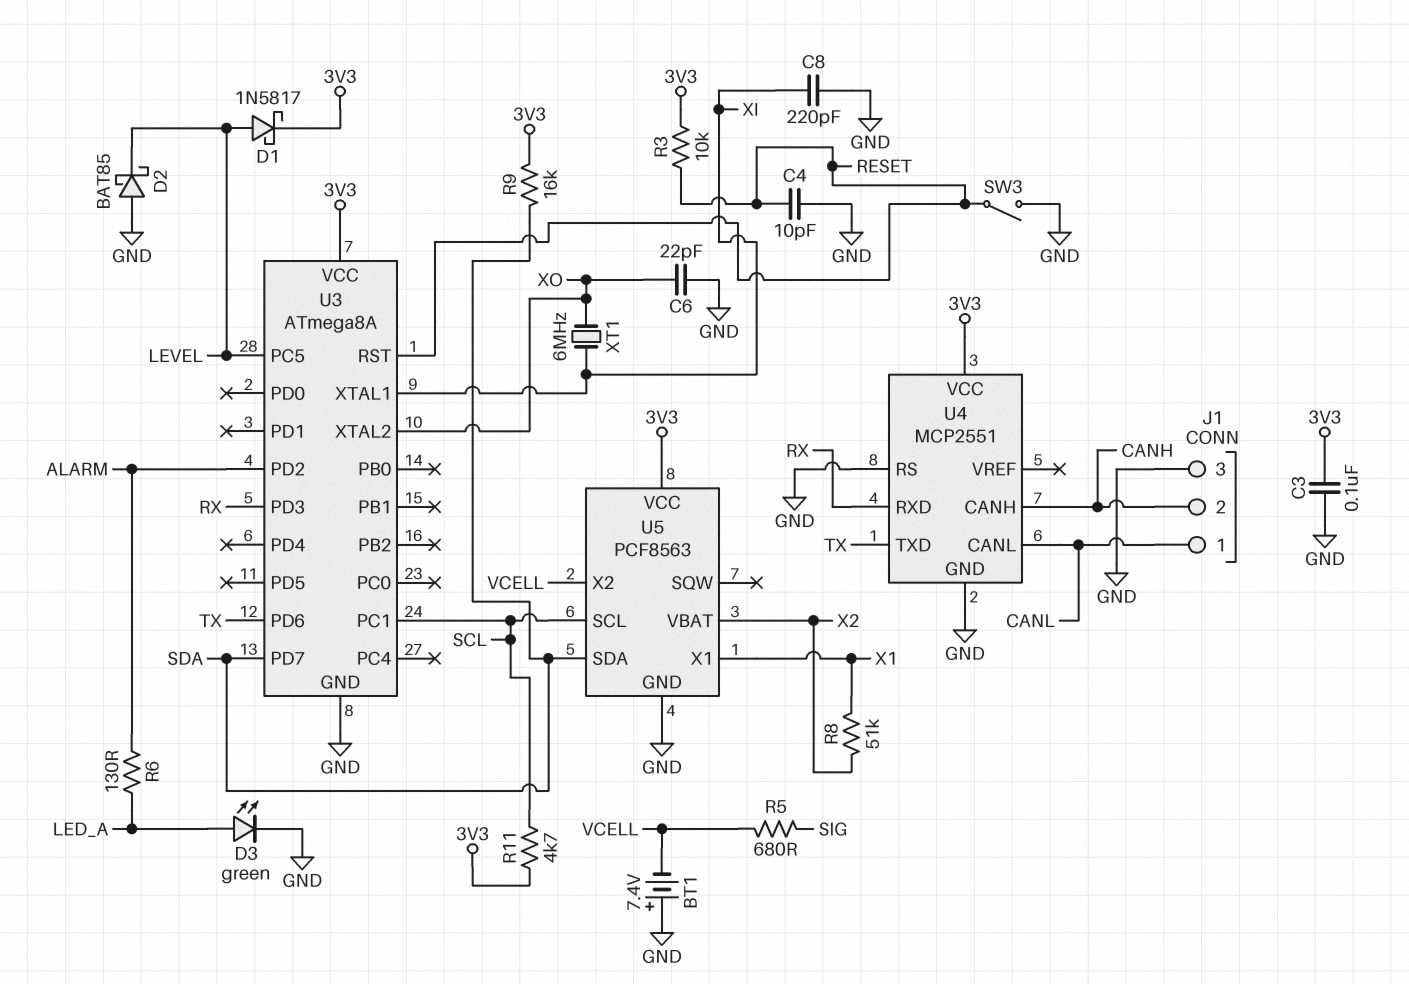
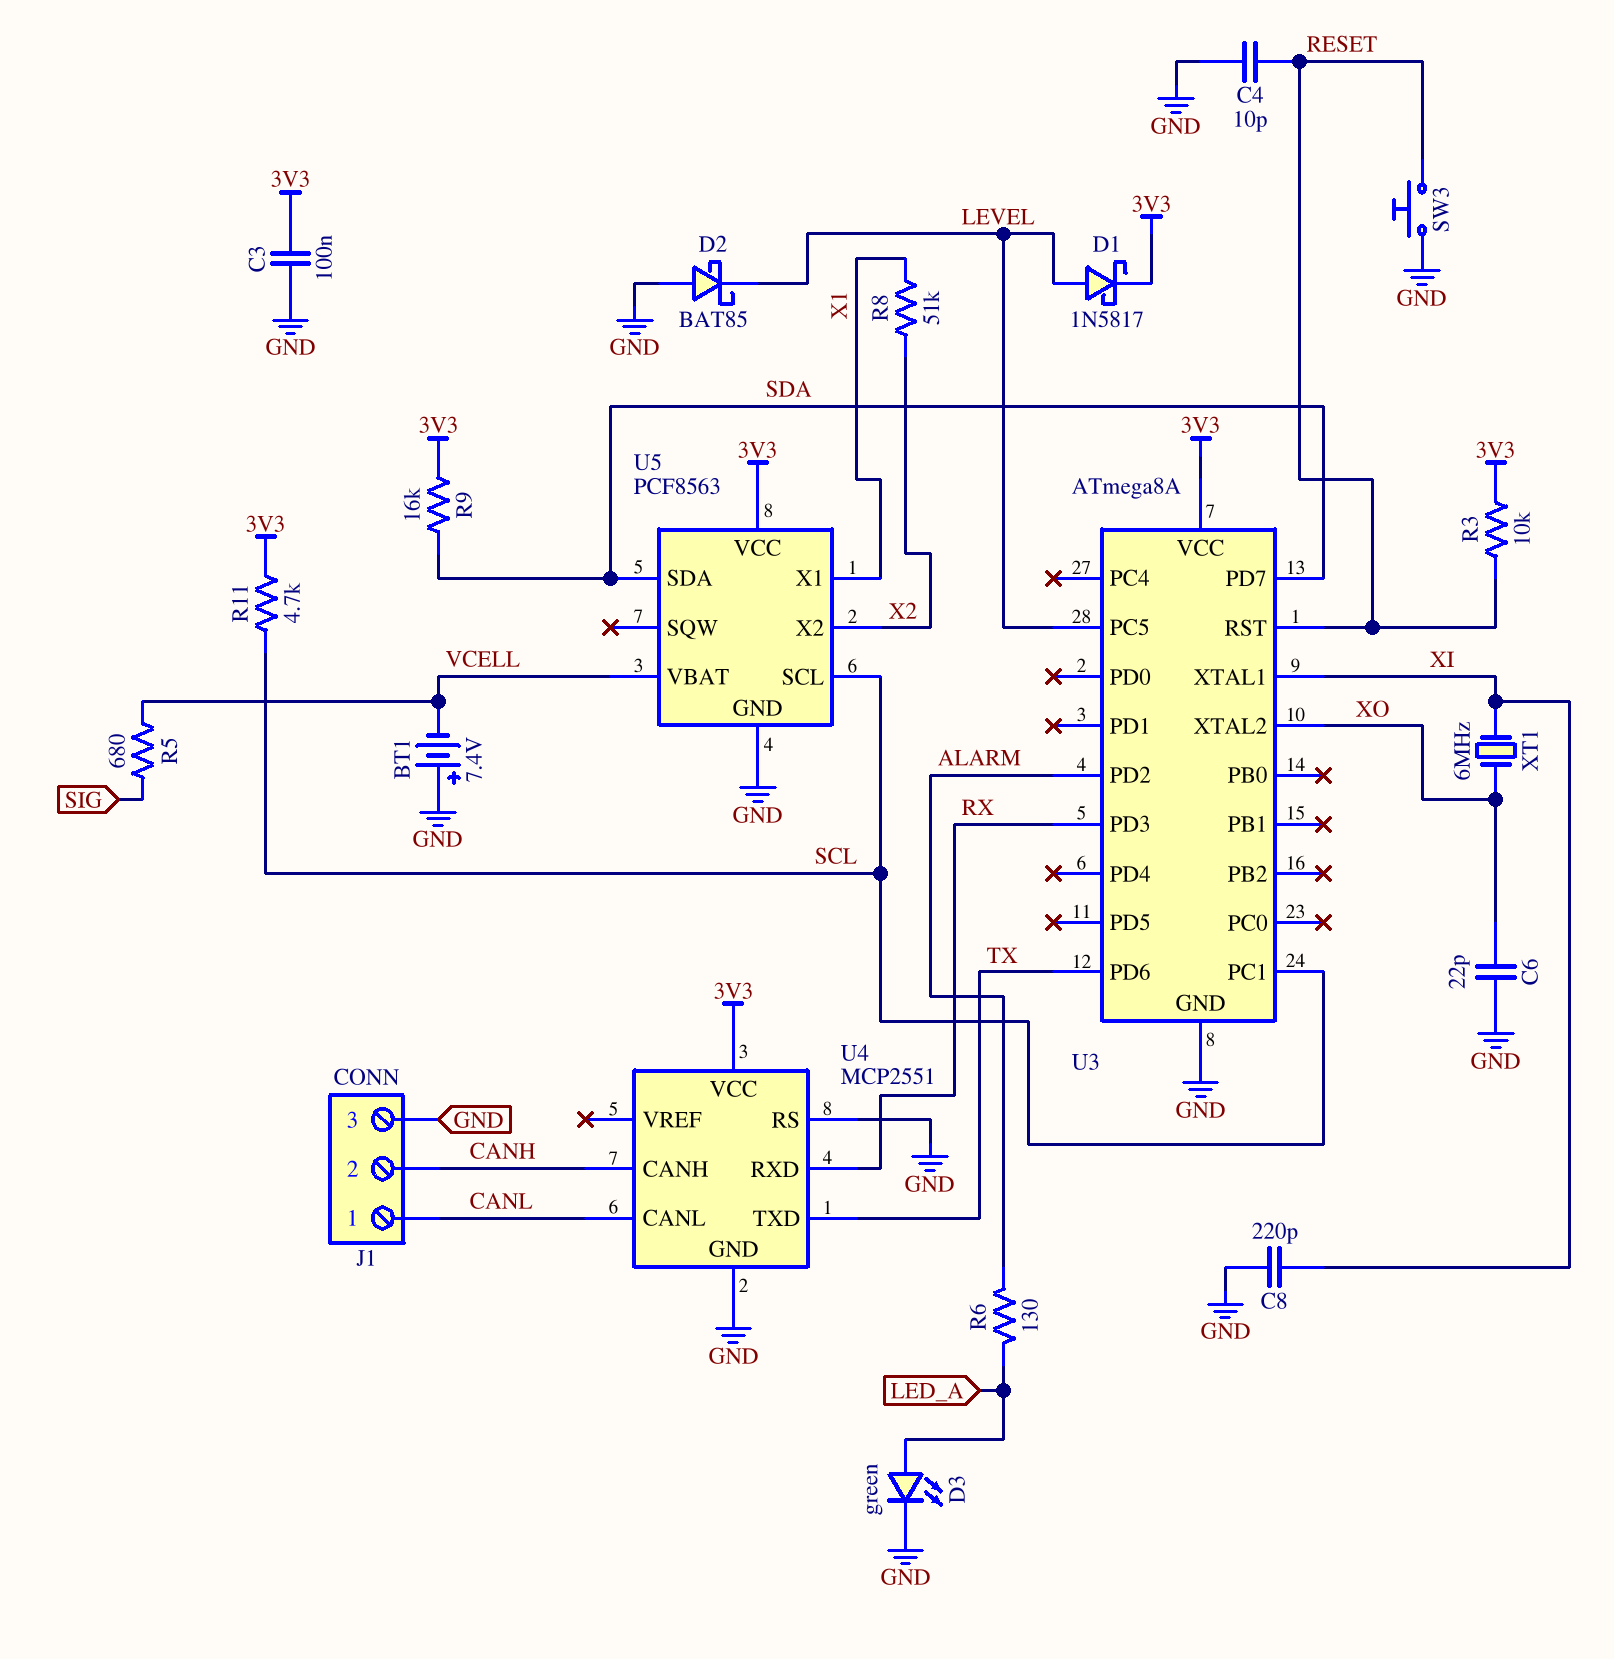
SW3: switch (GND, RESET) -> button (GND, RESET)
U5 pin VBAT: X2 -> VCELL
U5 pin X2: VCELL -> X2

